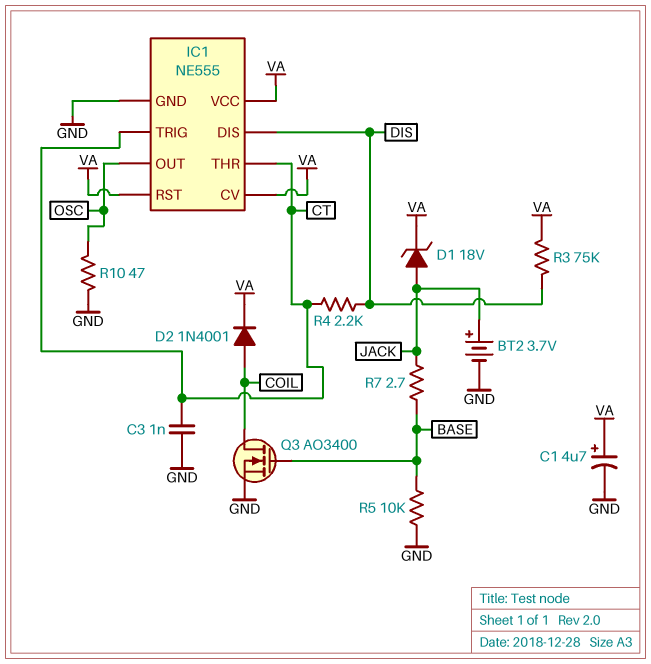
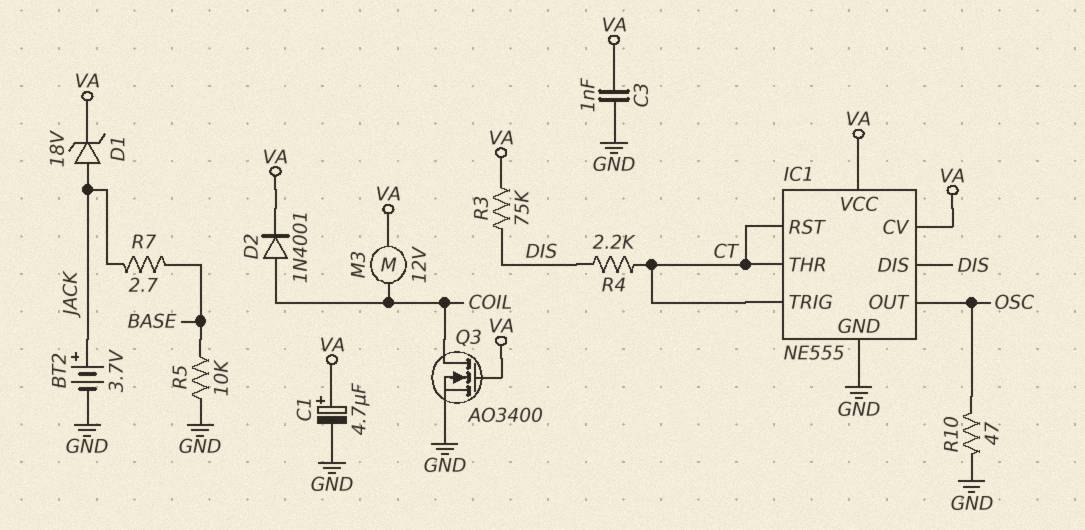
C3: 1nF (CT, GND) -> 1nF (GND, VA)
IC1 pin RST: VA -> CT
M3: none -> motor 12V (COIL, VA)
Q3: NMOS AO3400 (G BASE, D COIL, S GND) -> NMOS AO3400 (G VA, D COIL, S GND)

